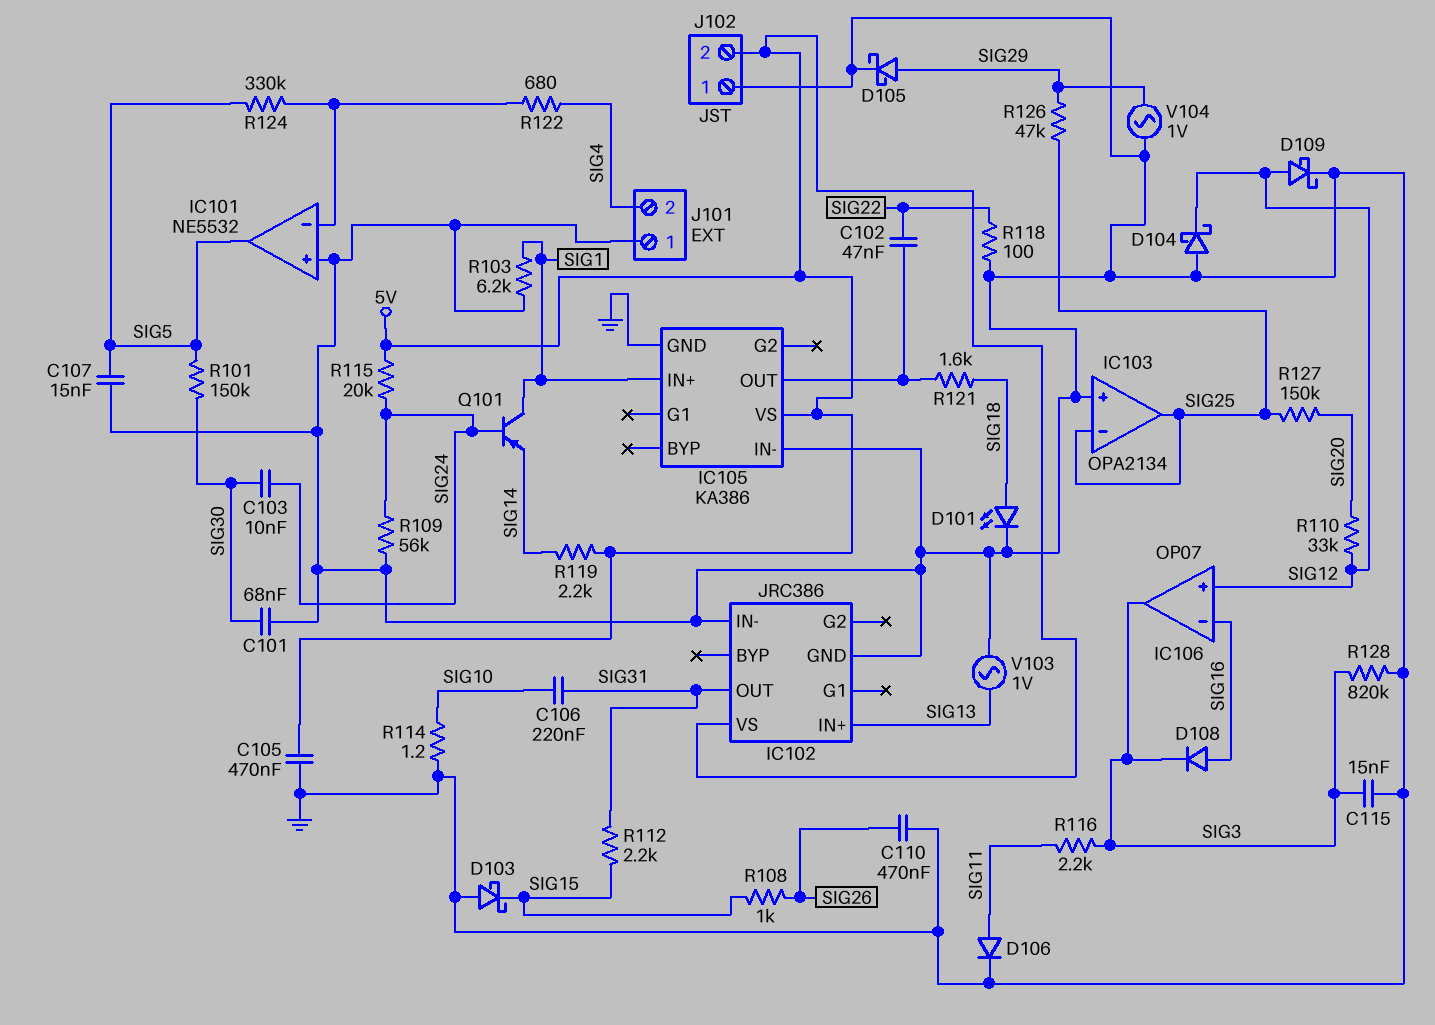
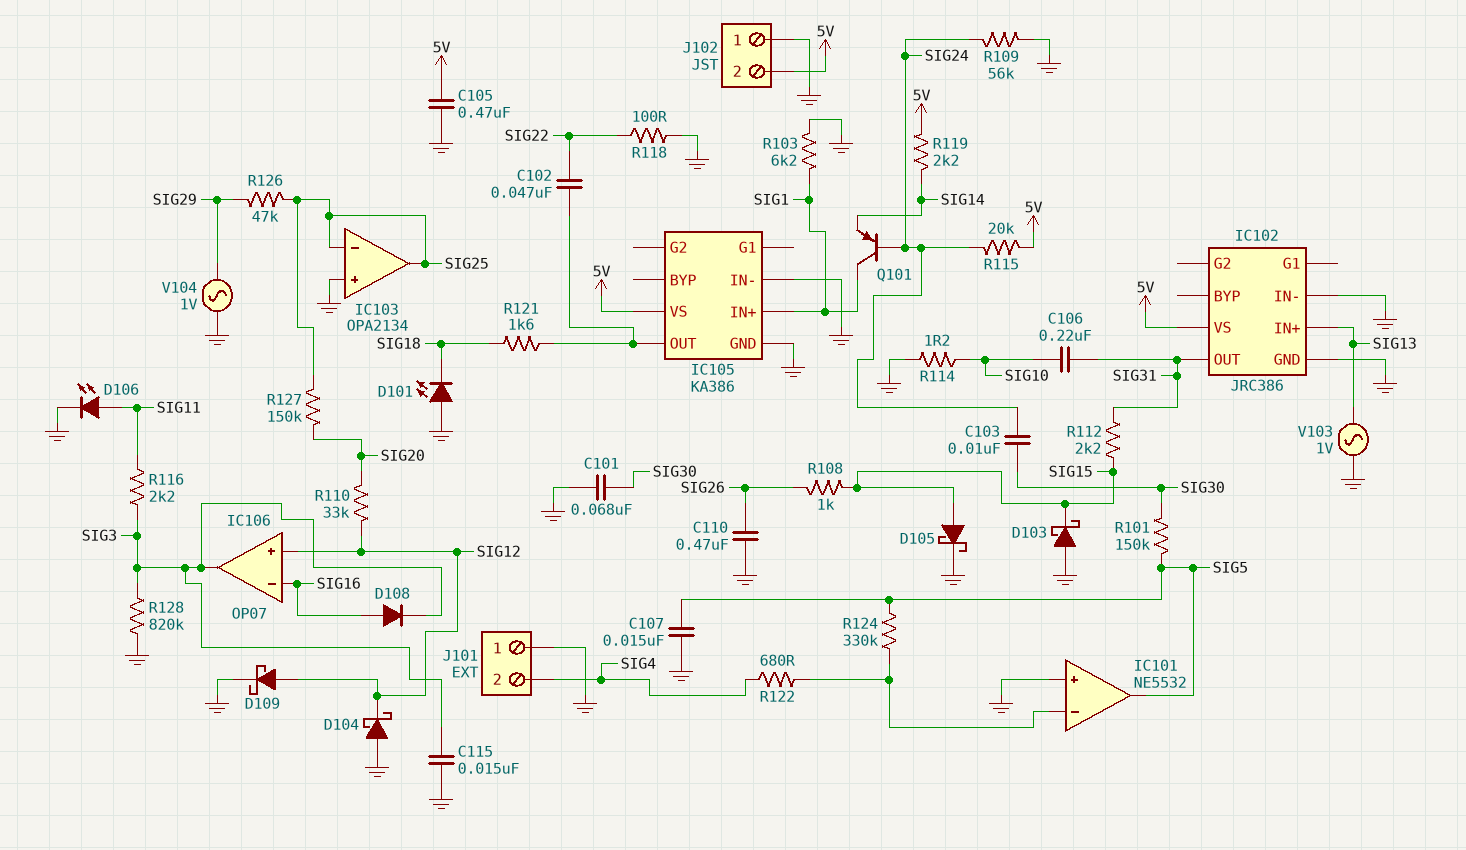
D101: LED (A SIG18, K GND) -> LED (A GND, K SIG18)
D105: schottky (A SIG29, K GND) -> schottky (A SIG15, K GND)
D106: diode (A SIG11, K GND) -> LED (A SIG11, K GND)

